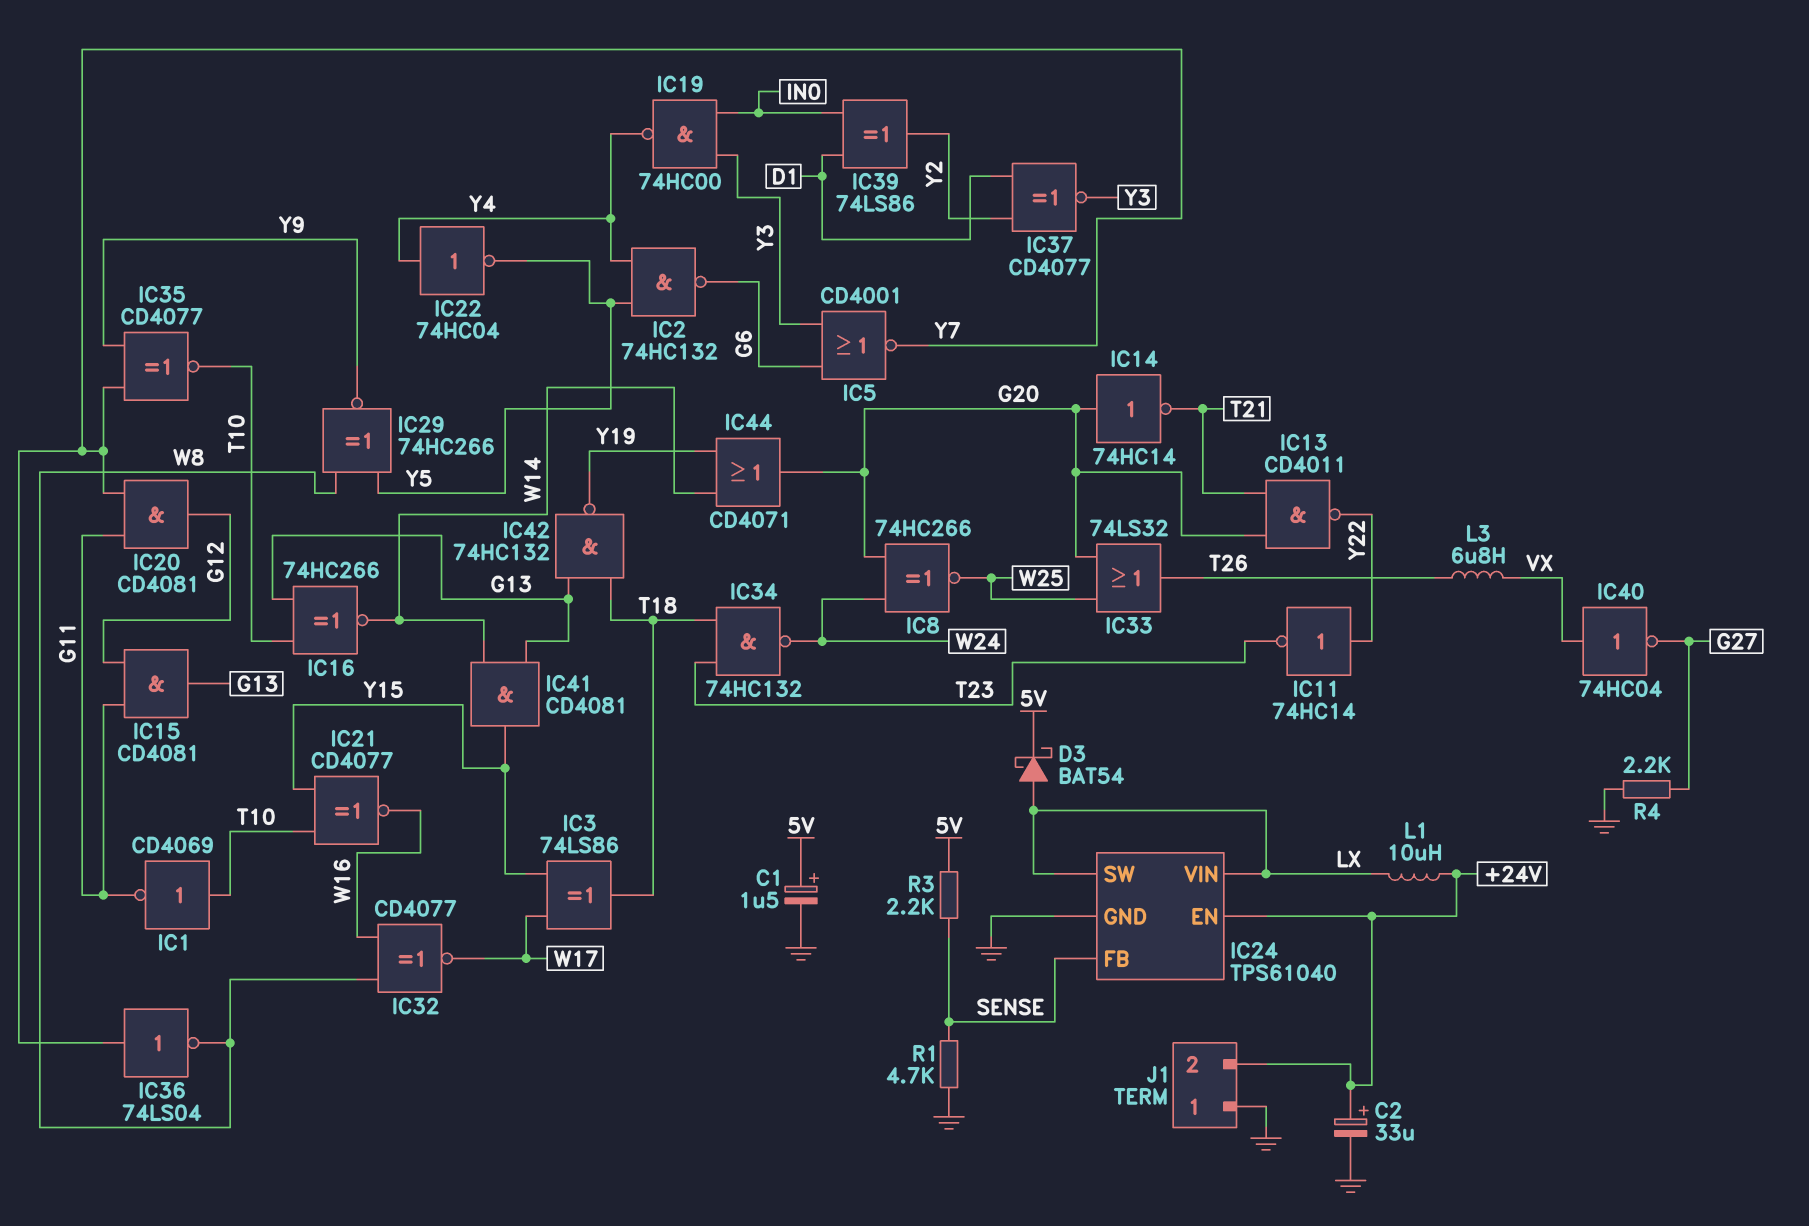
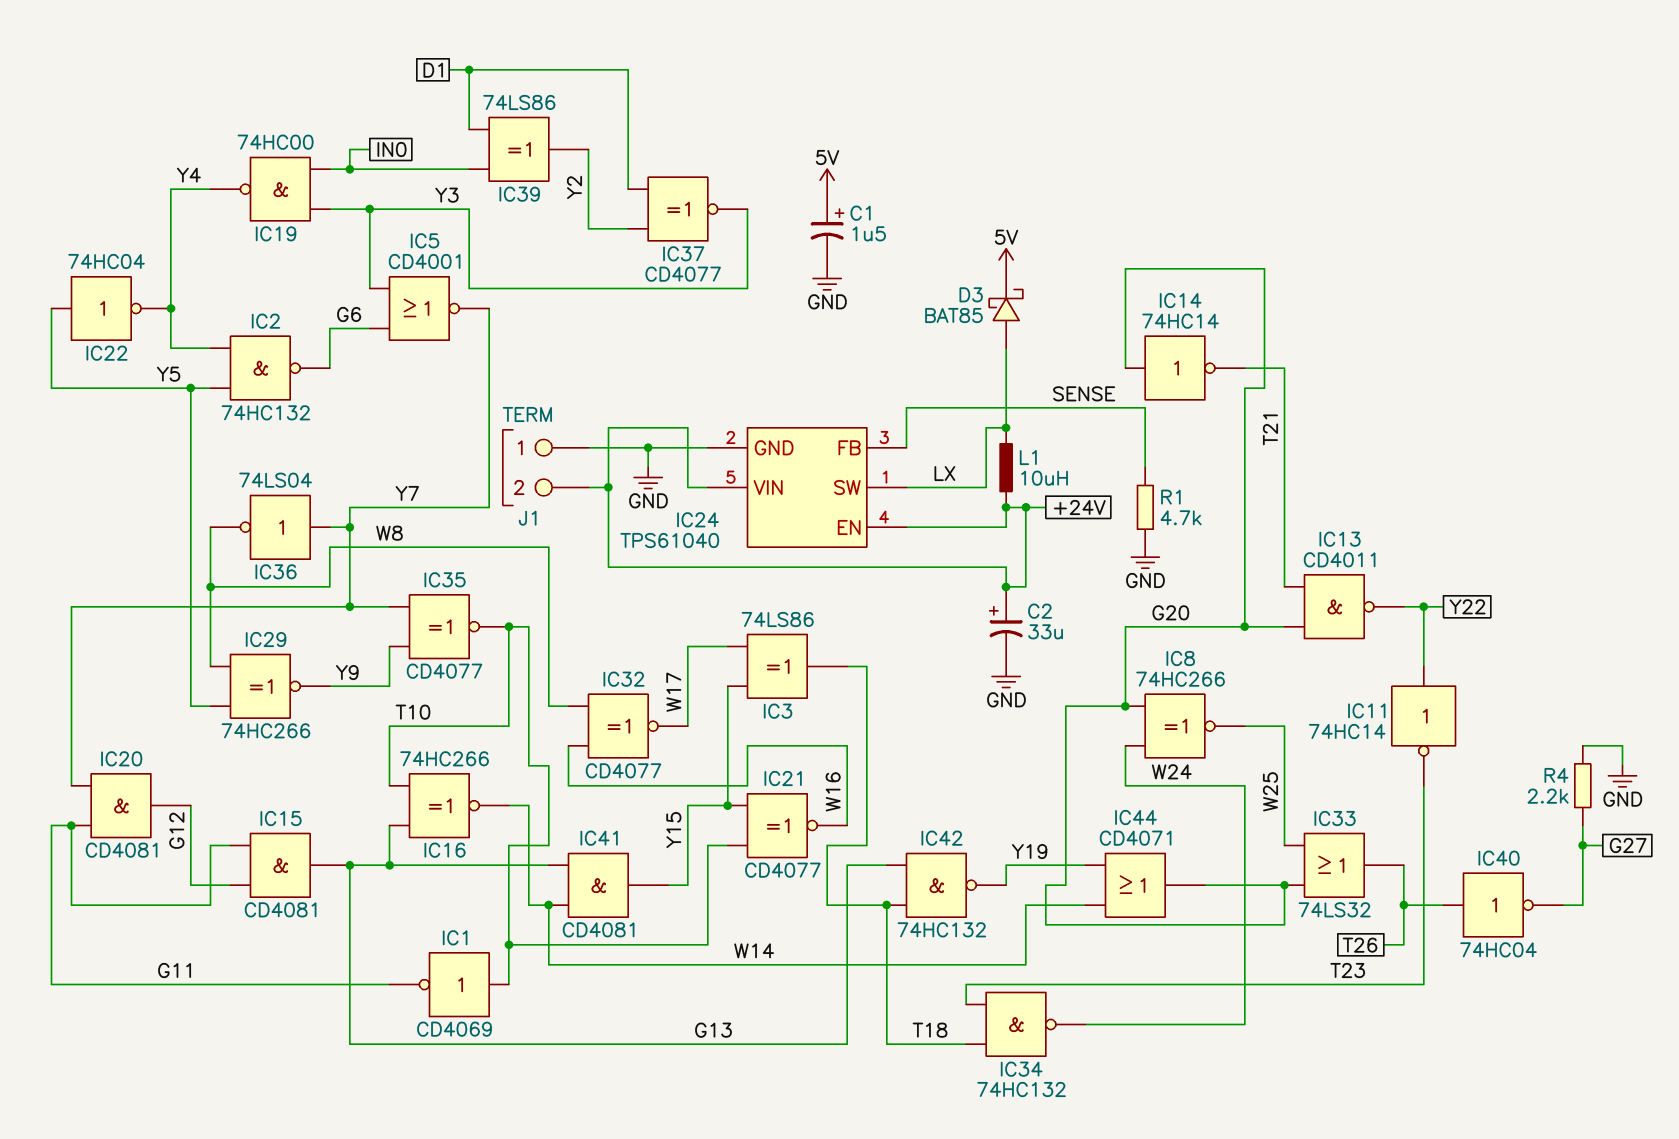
D3: schottky BAT54 (A LX, K 5V) -> schottky BAT85 (A LX, K 5V)
IC22: NOT 74HC04 (in Y4, out Y5) -> NOT 74HC04 (in Y5, out Y4)
IC24 pin VIN: LX -> +24V
IC40: NOT 74HC04 (in VX, out G27) -> NOT 74HC04 (in T26, out G27)
L3: 6.8uH (T26, VX) -> none
R3: 2.2k (5V, SENSE) -> none

